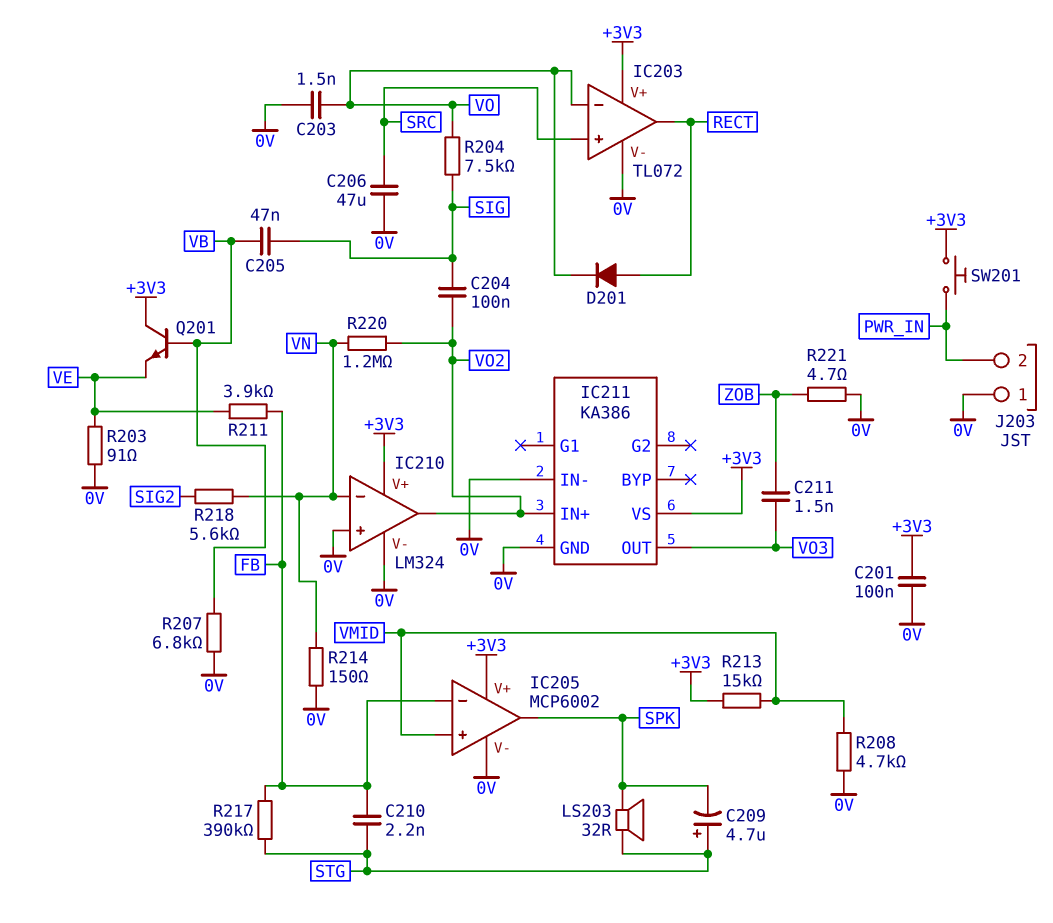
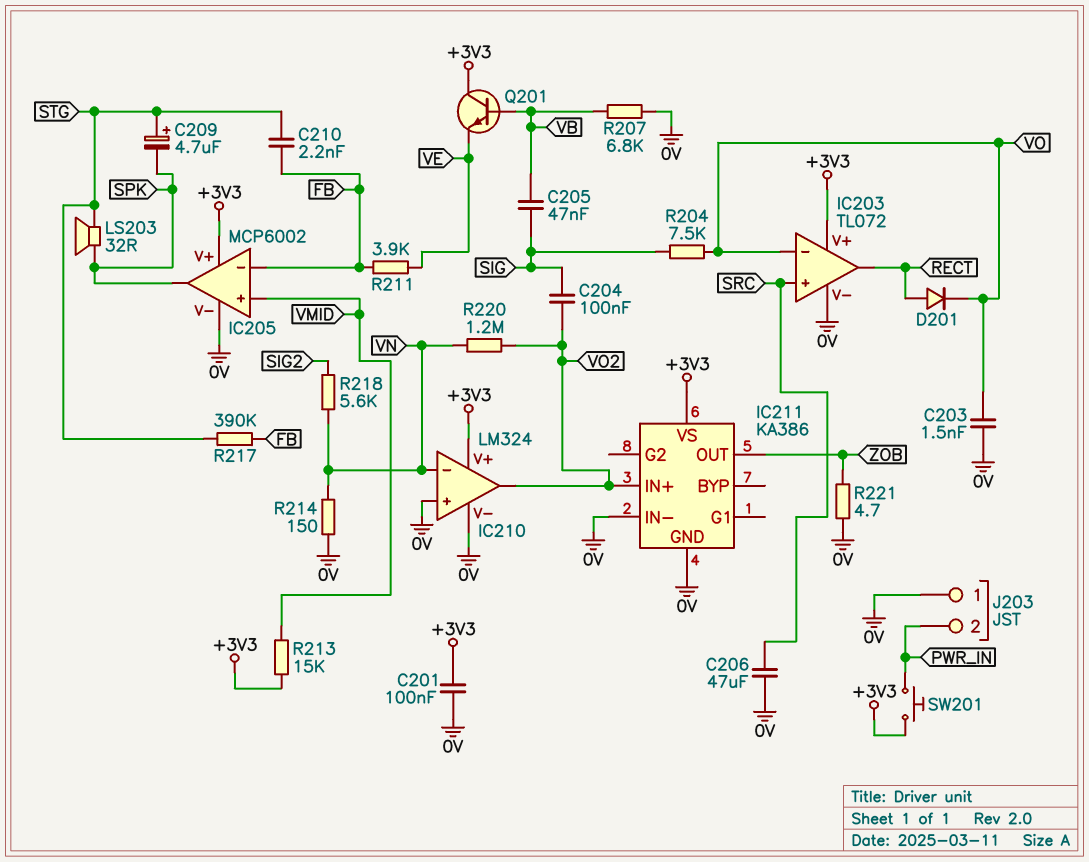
C211: 1.5nF (VO3, ZOB) -> none
IC211 pin OUT: VO3 -> ZOB
R203: 91 (0V, VE) -> none
R208: 4.7k (0V, VMID) -> none

